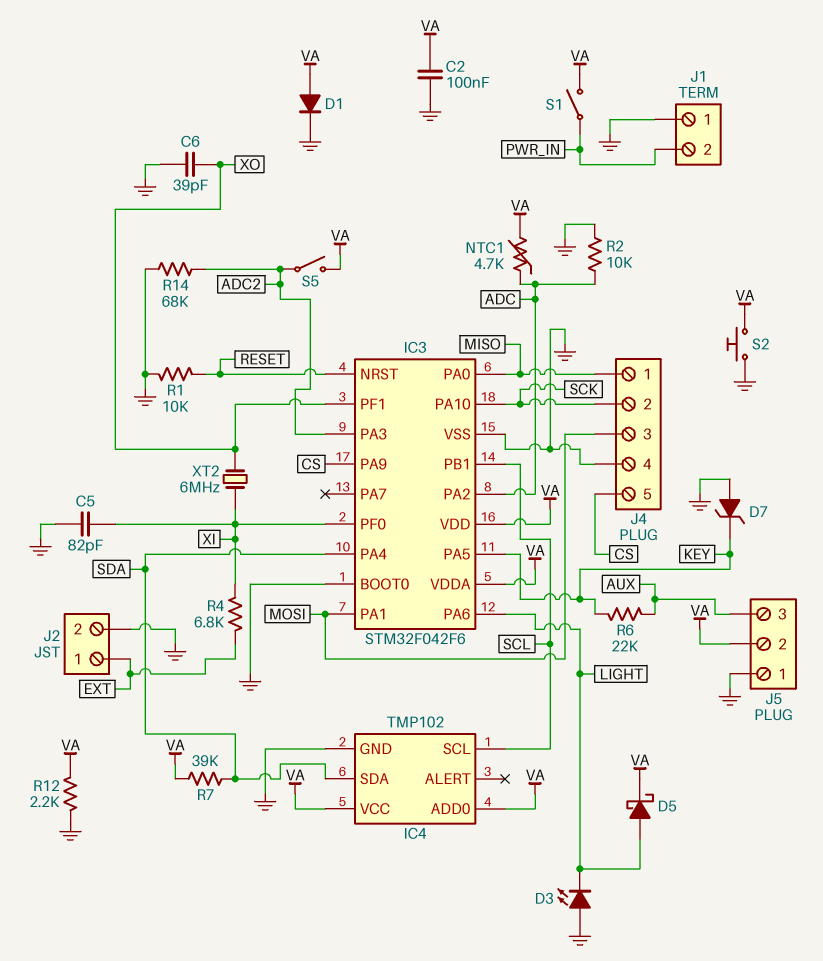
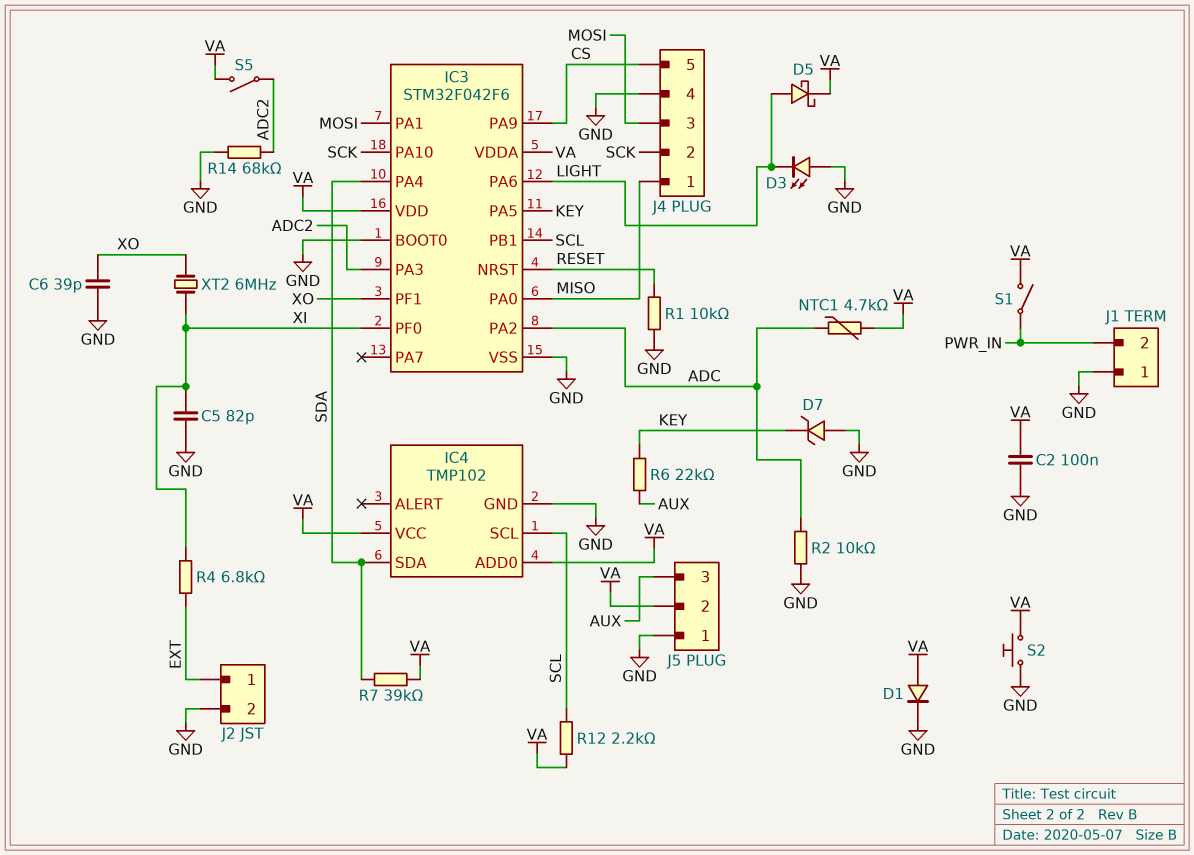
R12: 2.2k (GND, VA) -> 2.2k (SCL, VA)

